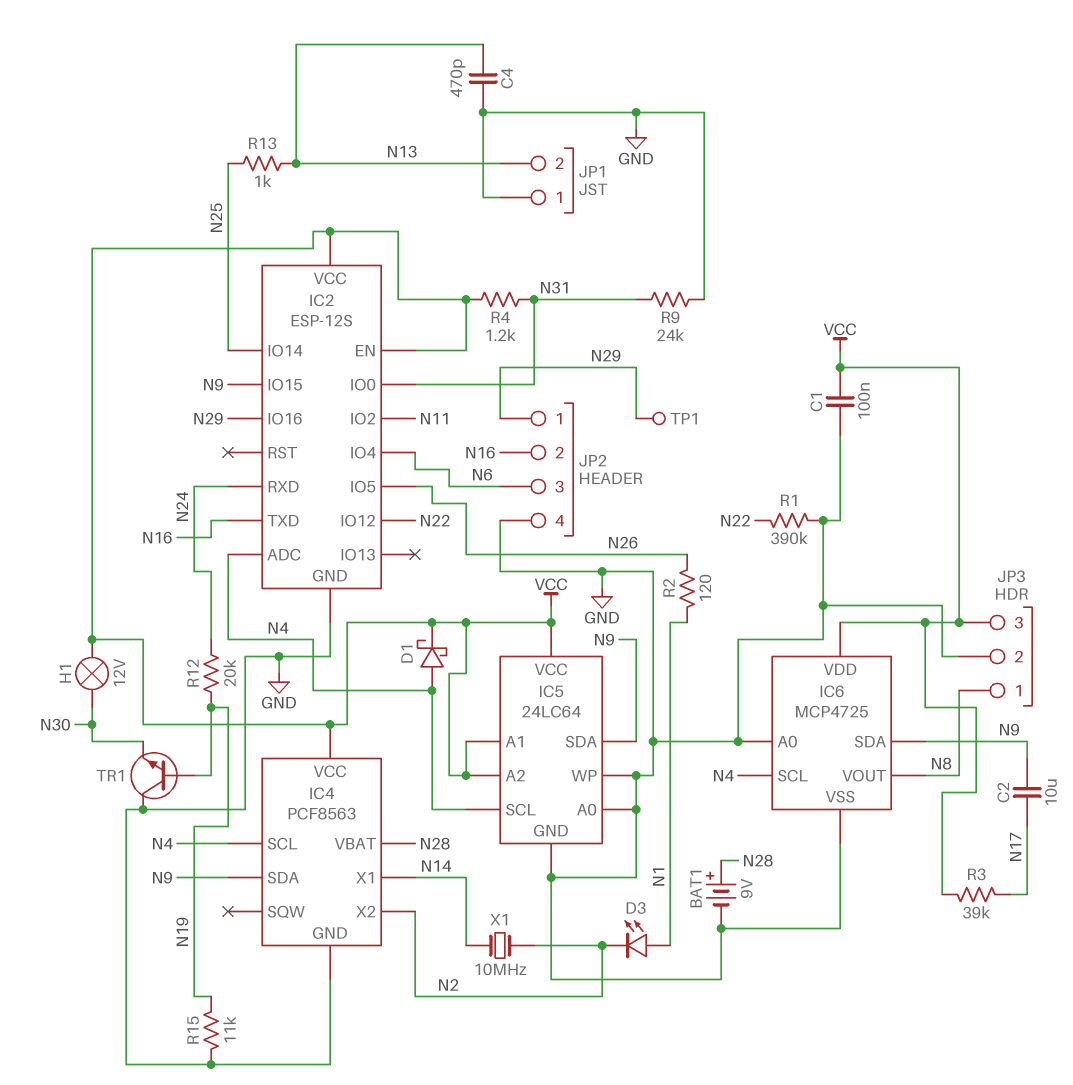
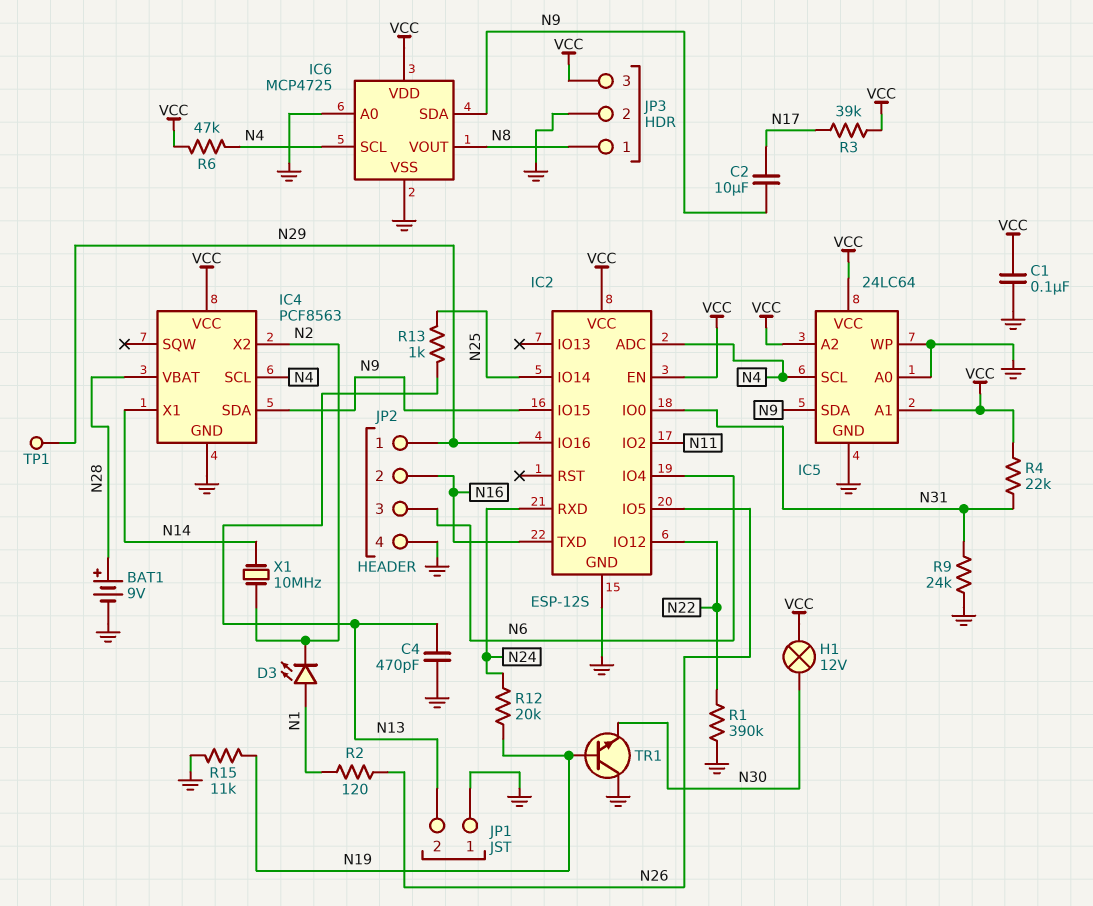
D1: schottky (A N4, K VCC) -> none
R4: 1.2k (N31, VCC) -> 22k (N31, VCC)
R6: none -> 47k (N4, VCC)

